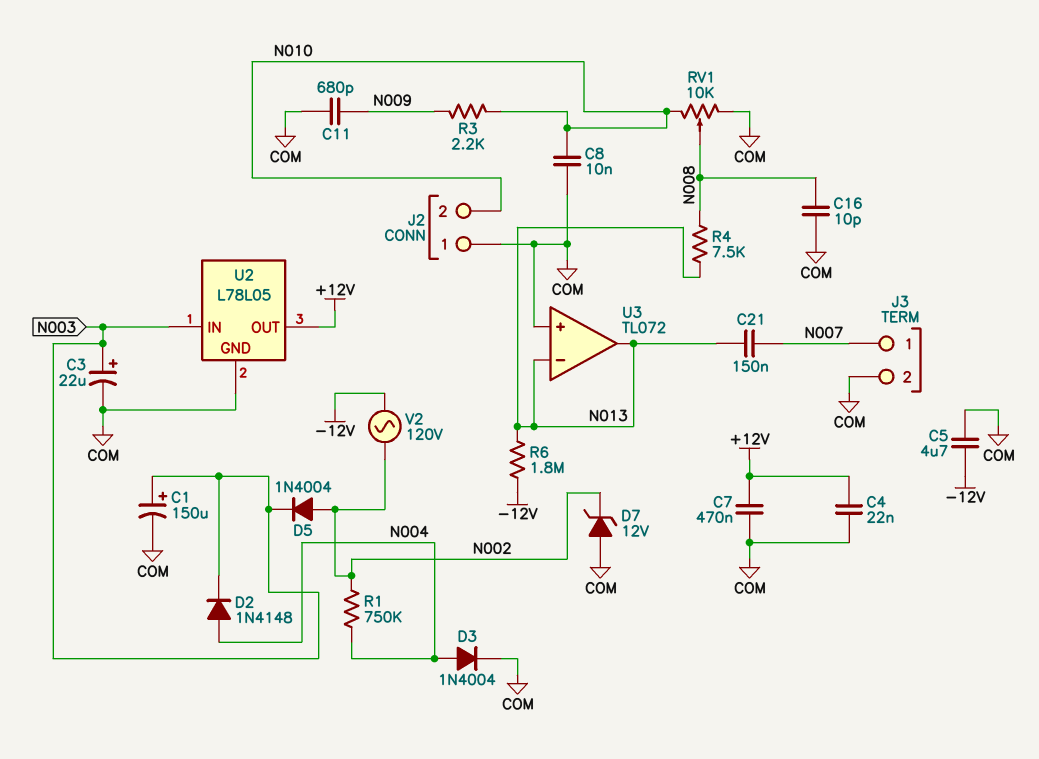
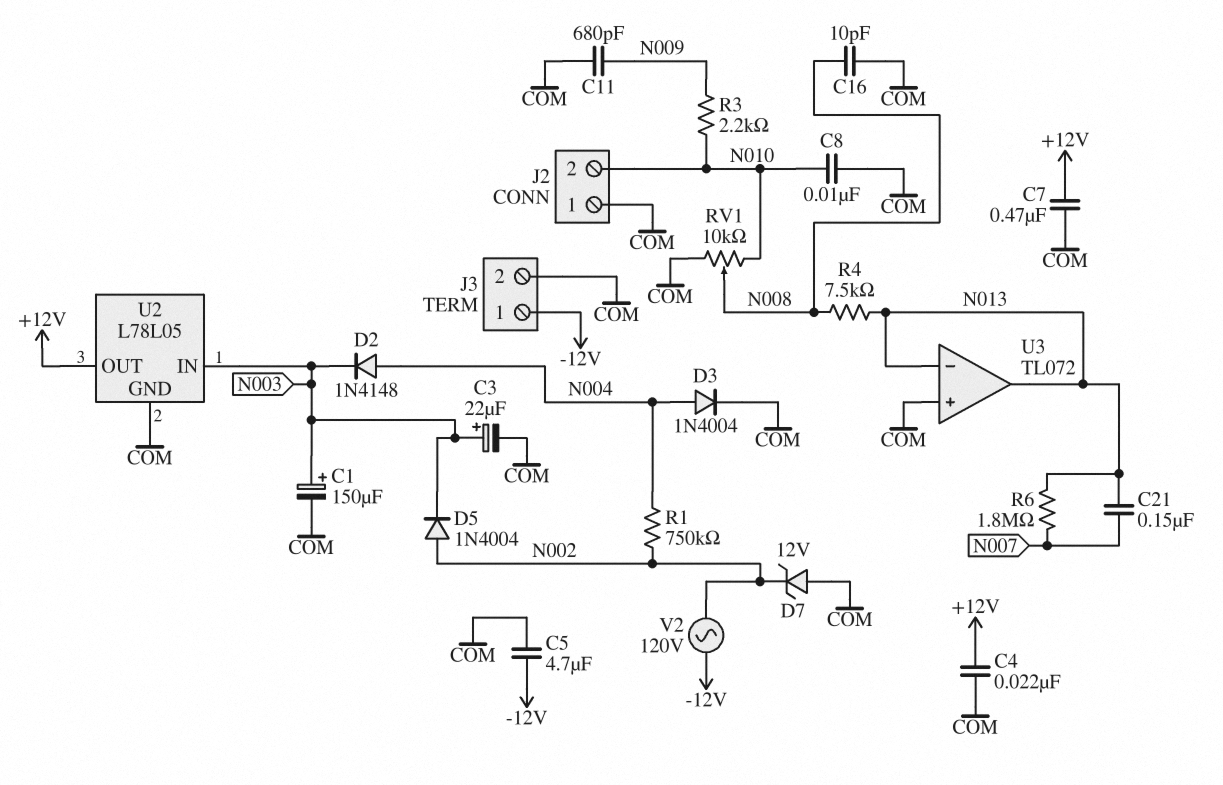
J3 pin 1: N007 -> -12V
R6: 1.8M (-12V, N013) -> 1.8M (N007, N013)

